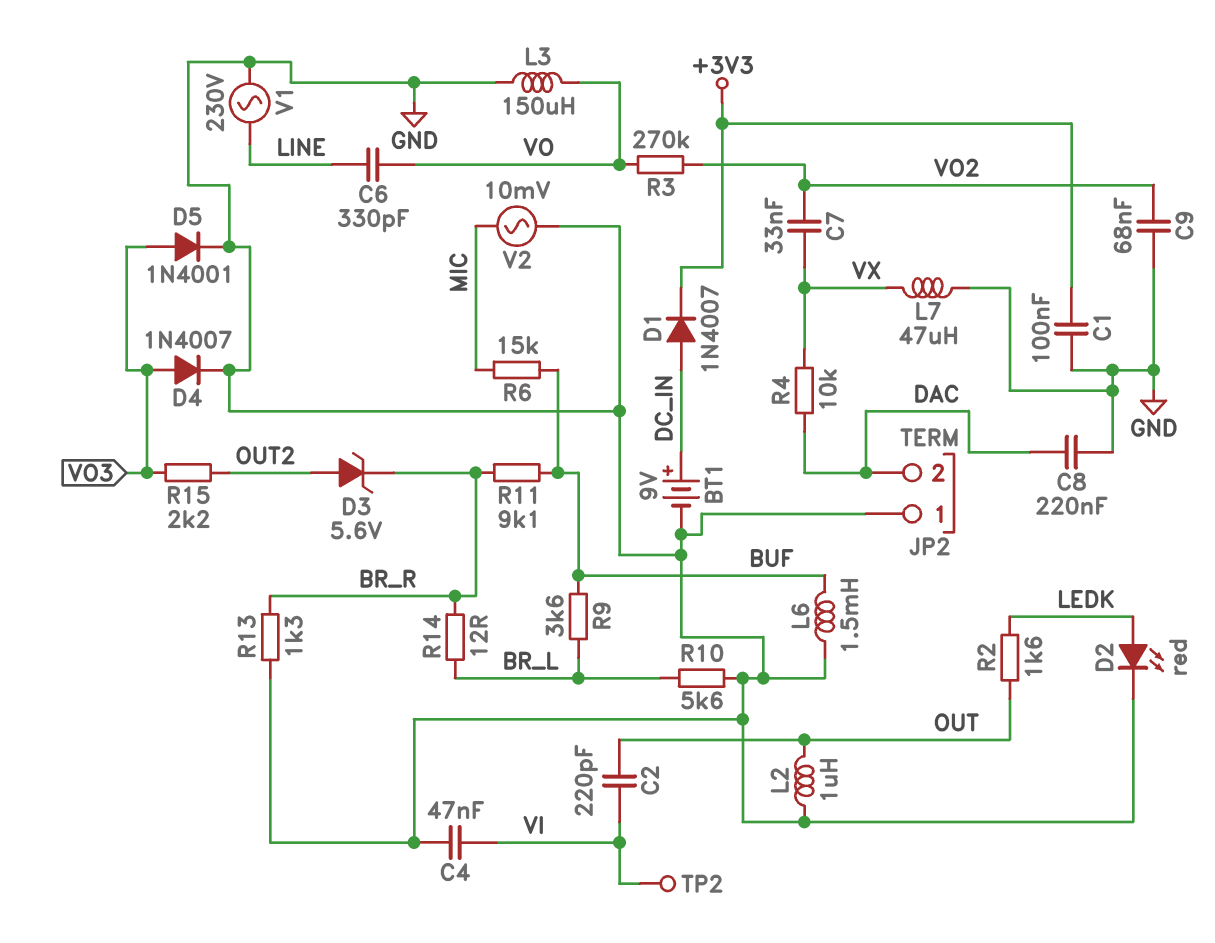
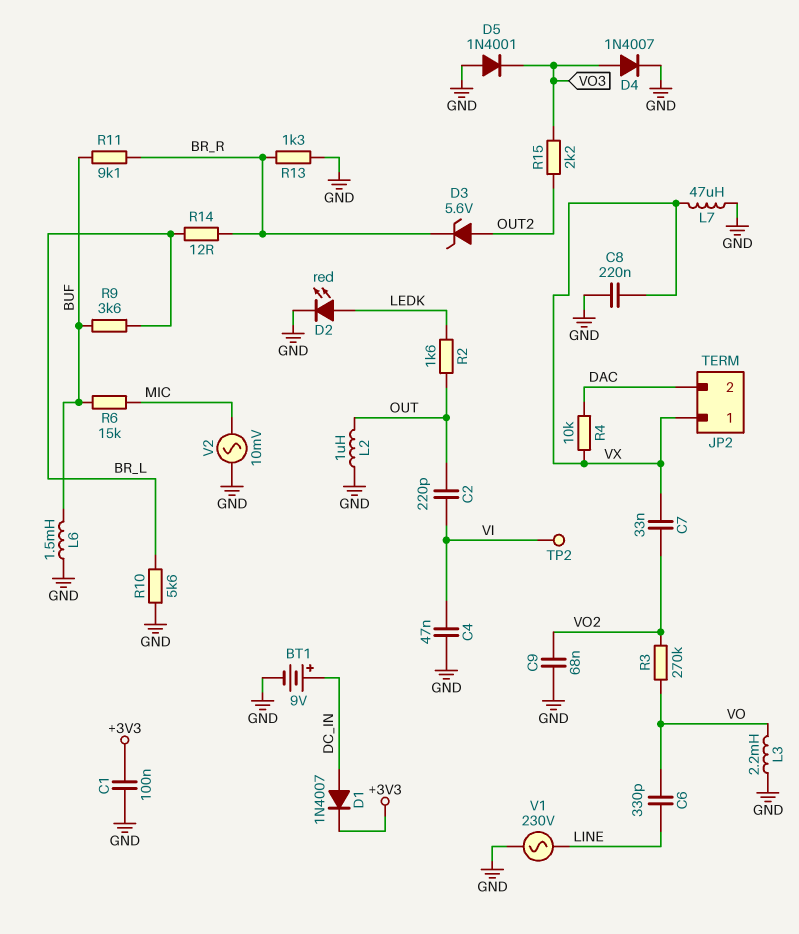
C8: 220nF (DAC, GND) -> 220nF (GND, VX)
D5: diode 1N4001 (A VO3, K GND) -> diode 1N4001 (A GND, K VO3)
JP2 pin 1: GND -> VX
L3: 150uH (GND, VO) -> 2.2mH (GND, VO)

